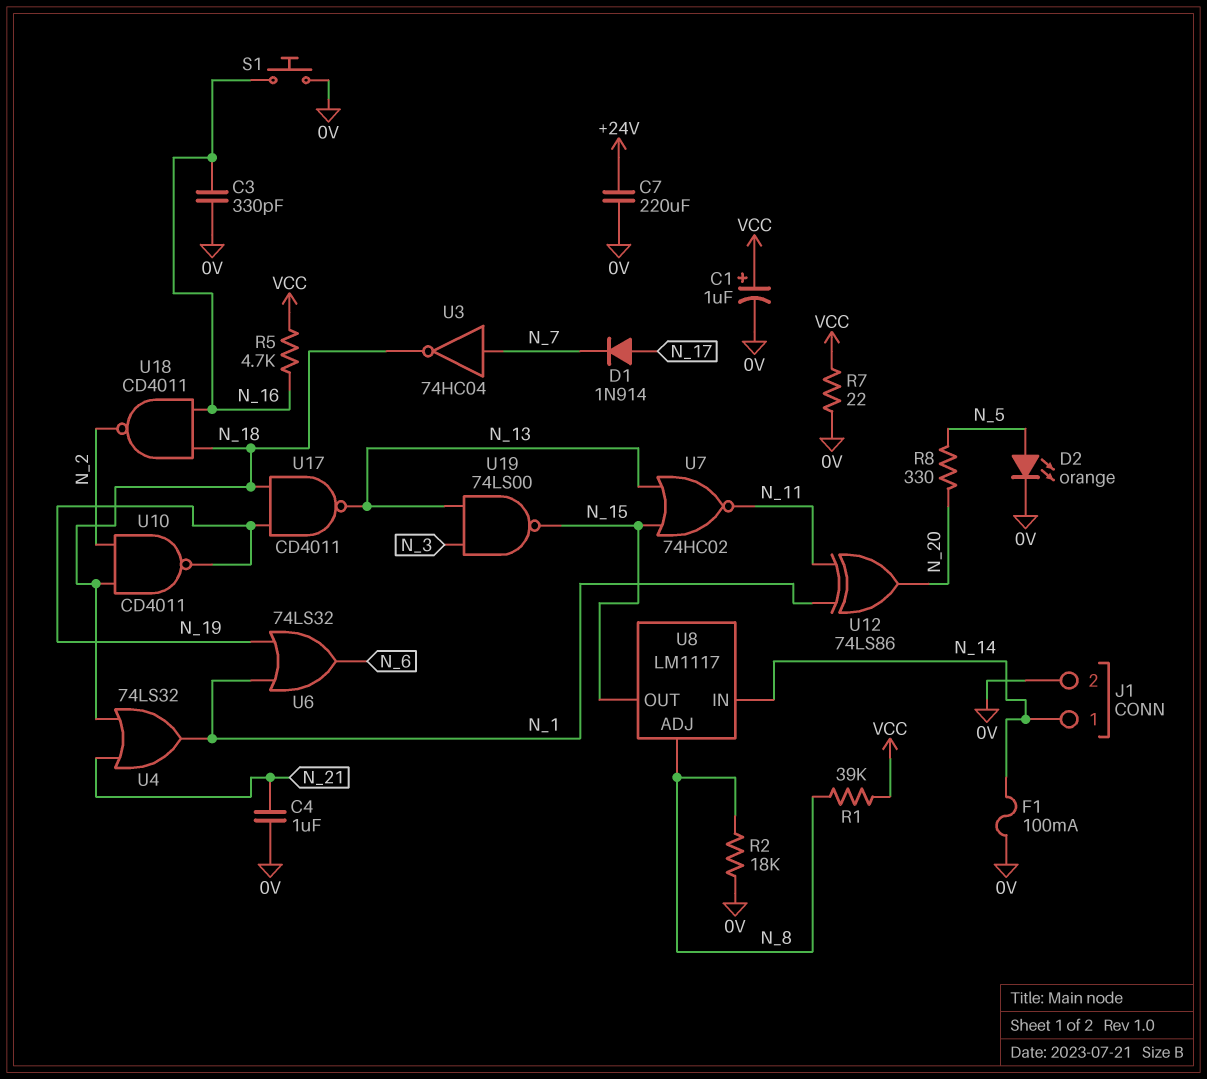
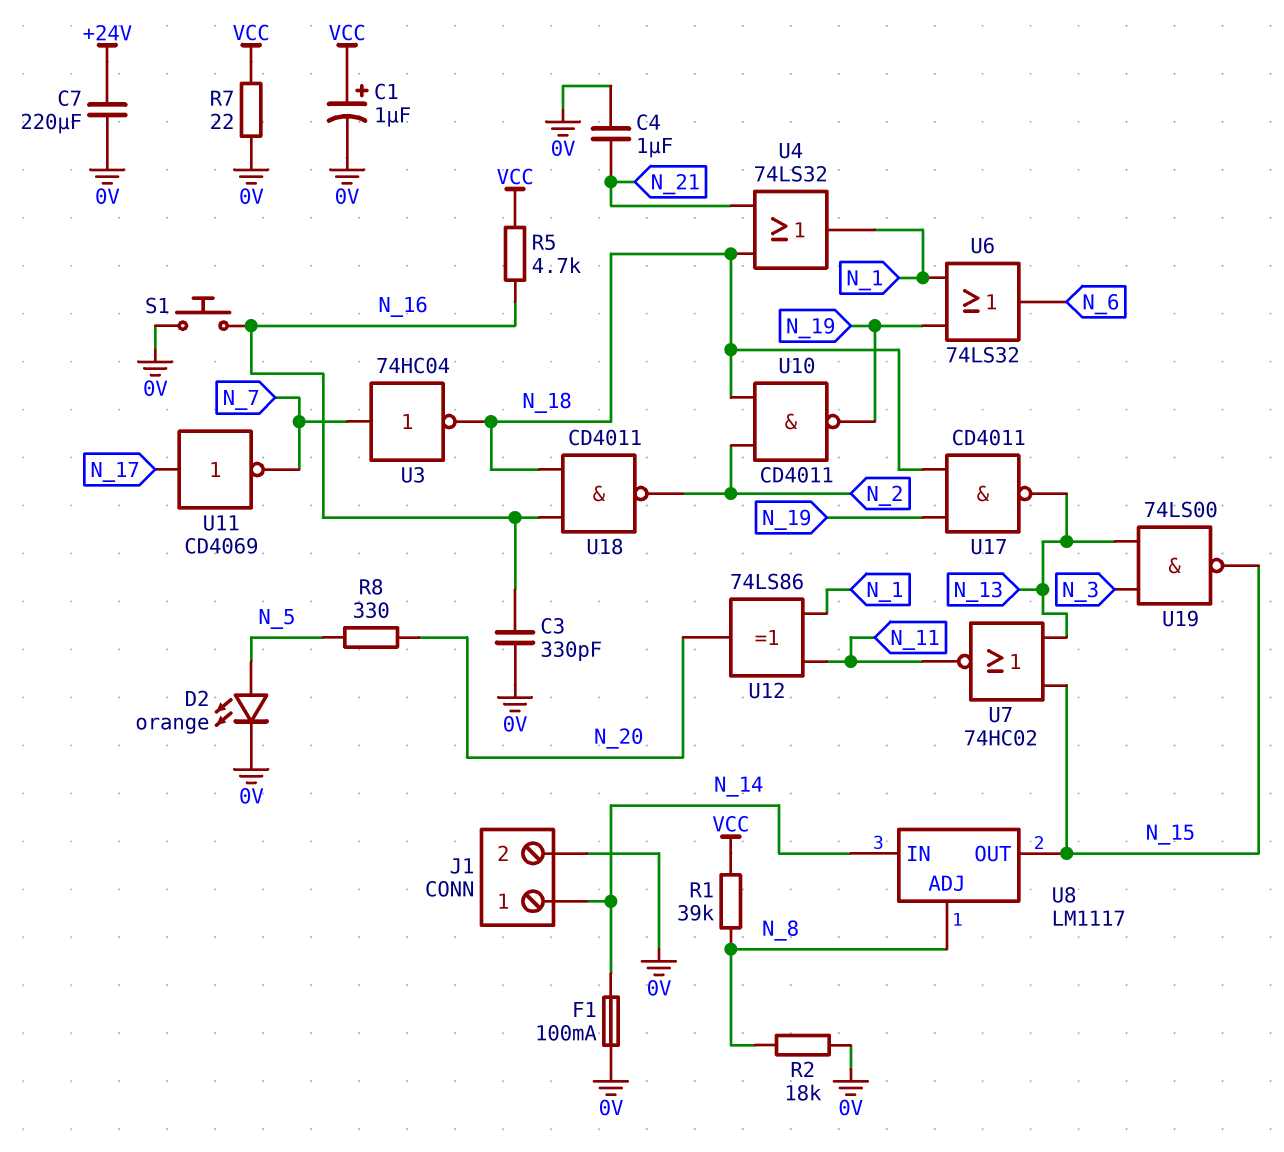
D1: diode 1N914 (A N_17, K N_7) -> none
U11: none -> NOT CD4069 (in N_17, out N_7)

